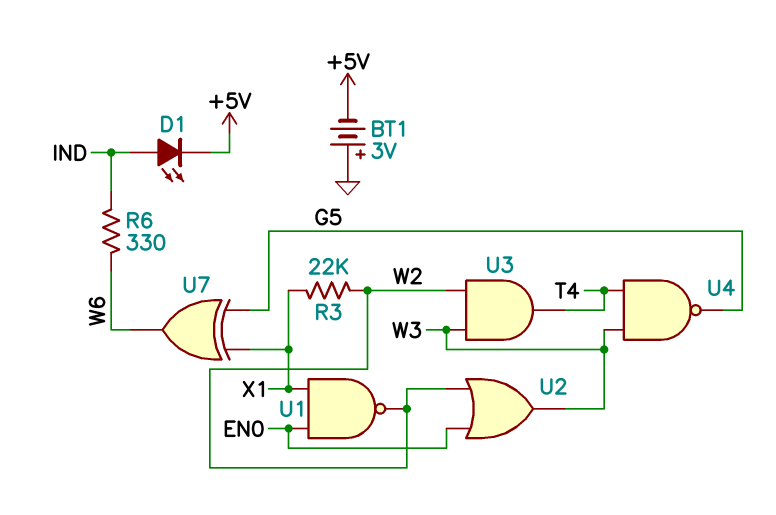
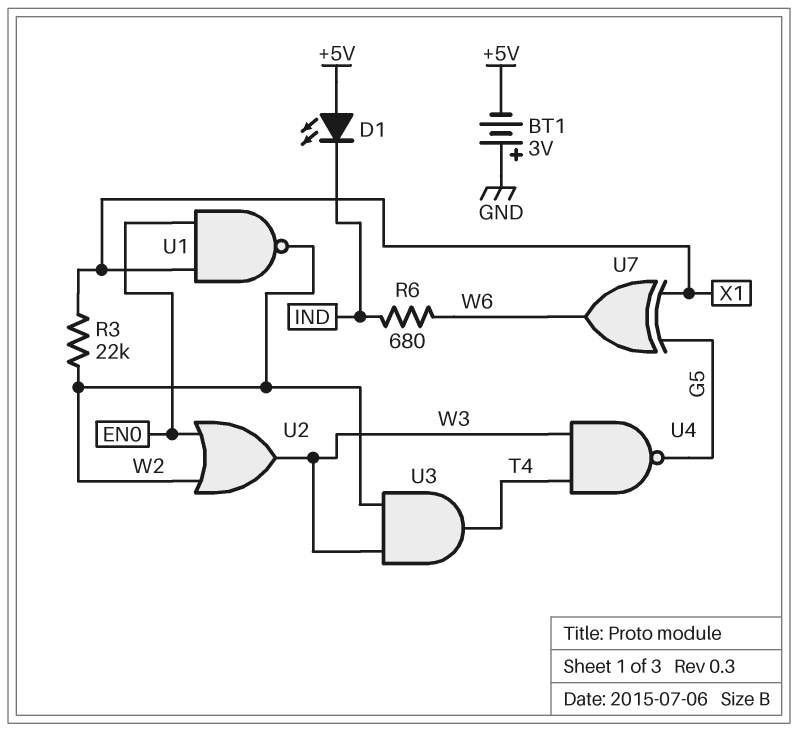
D1: LED (A IND, K +5V) -> LED (A +5V, K IND)
R6: 330 (IND, W6) -> 680 (IND, W6)

